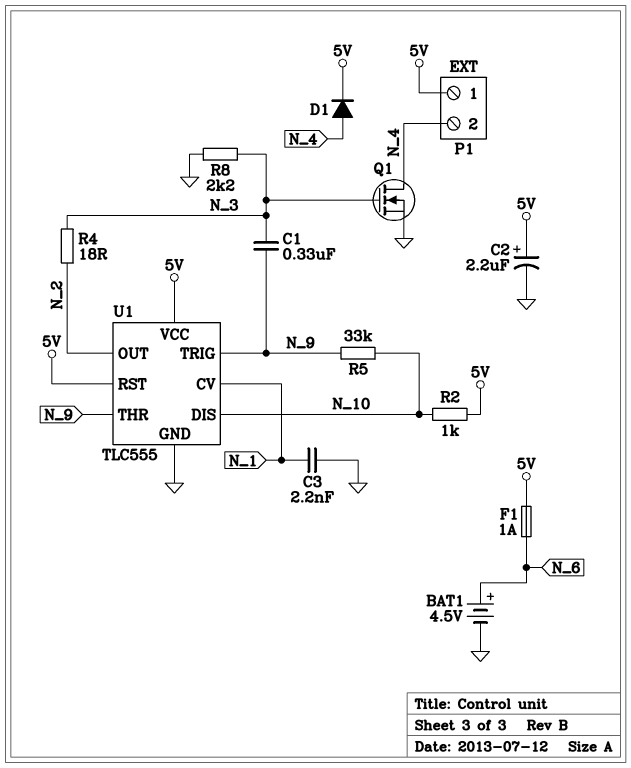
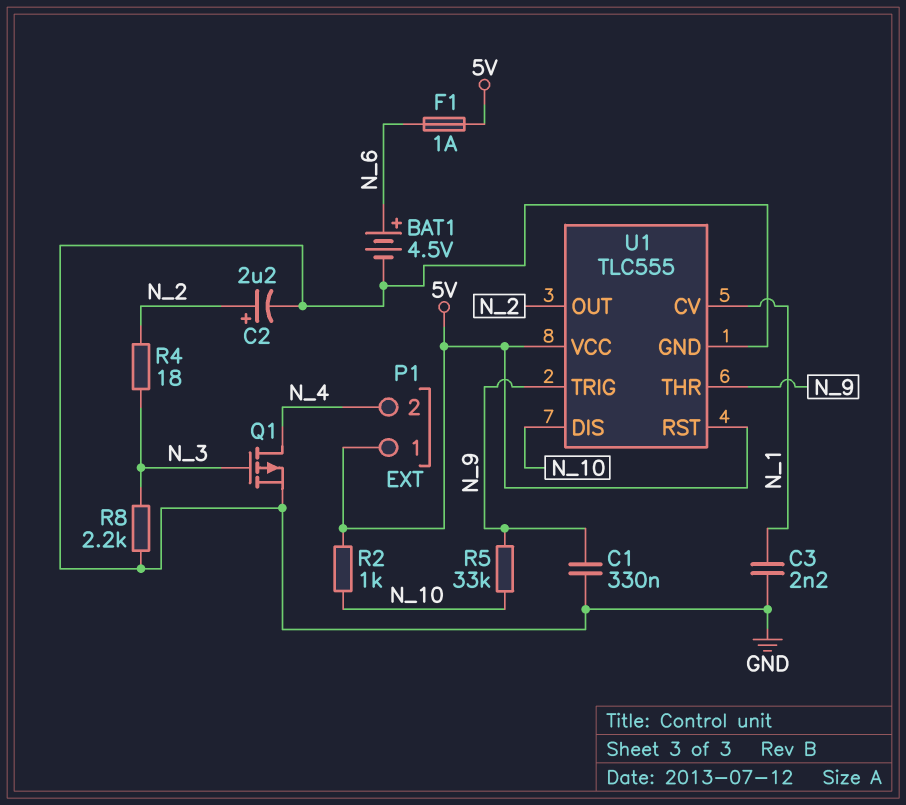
C1: 330nF (N_3, N_9) -> 330nF (GND, N_9)
C2: 2.2uF (plus 5V, minus GND) -> 2.2uF (plus N_2, minus GND)
D1: diode (A N_4, K 5V) -> none
Q1: NMOS (G N_3, D N_4, S GND) -> PMOS (G N_3, D N_4, S GND)

